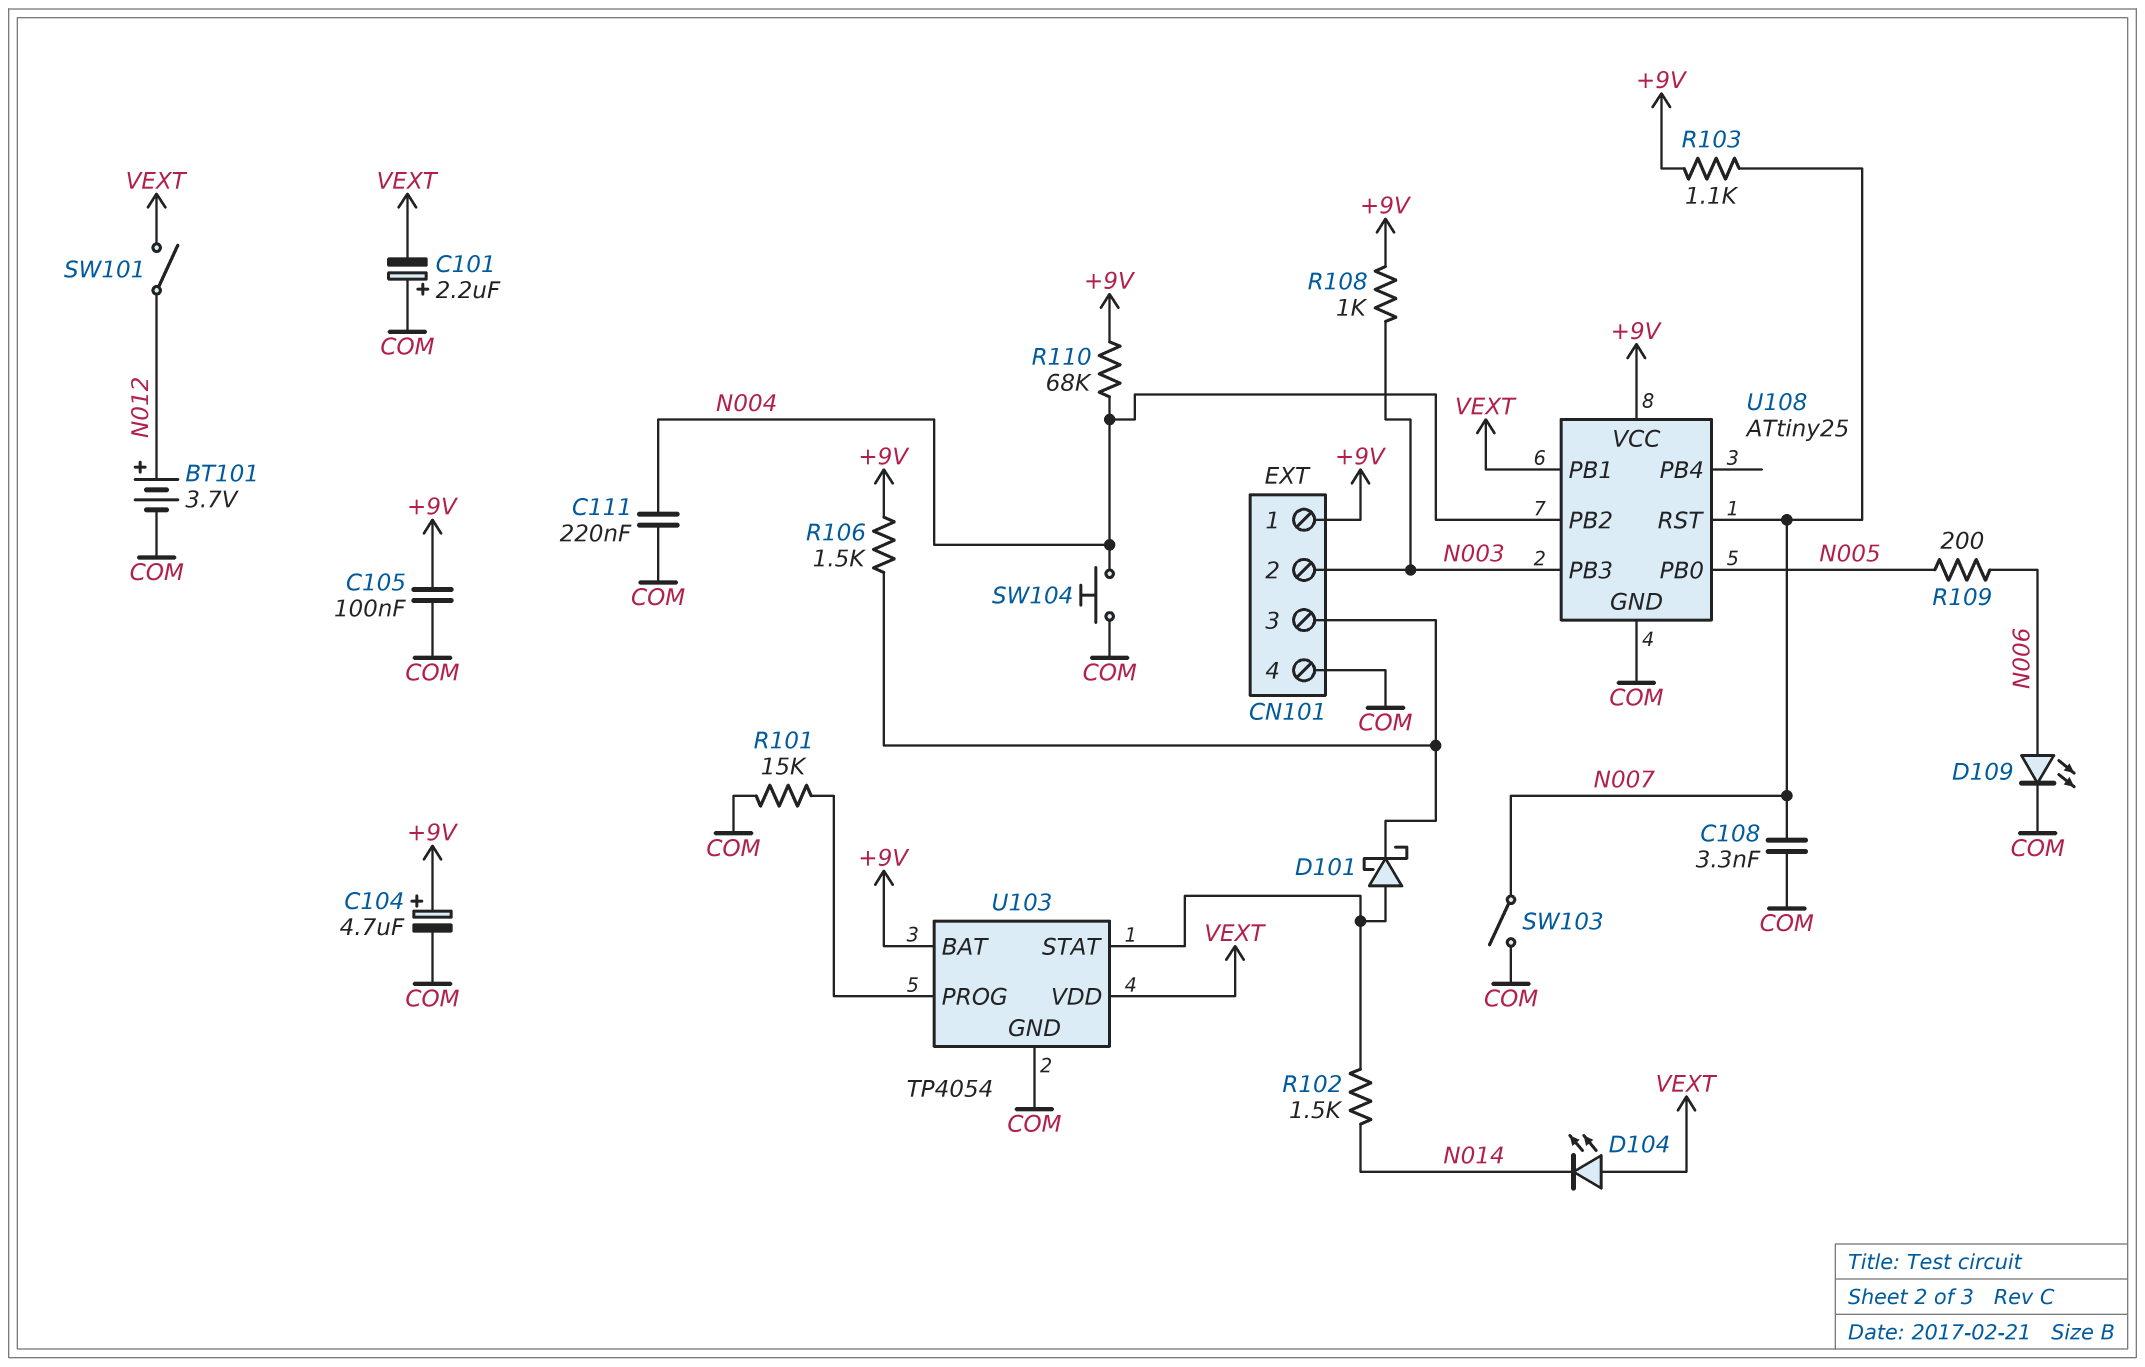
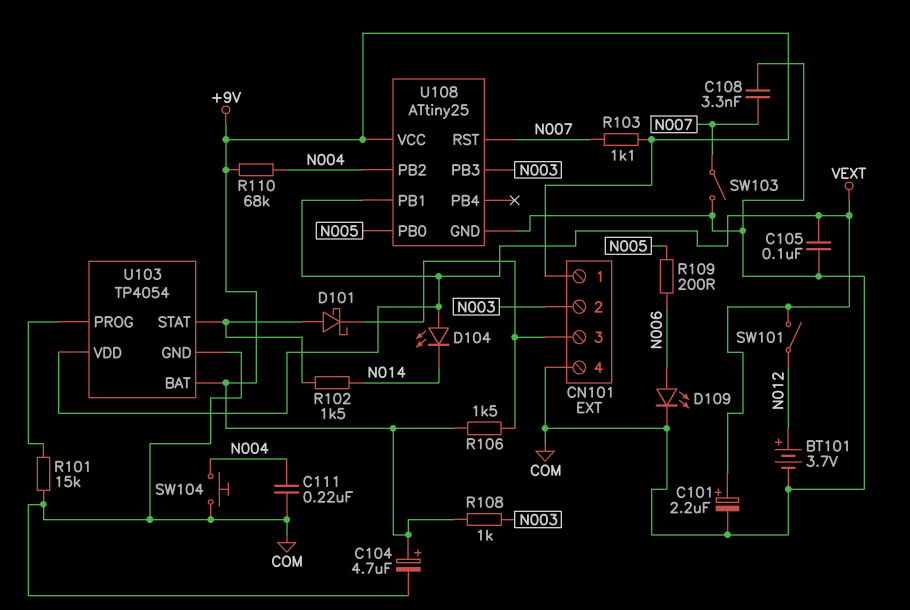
C101: 2.2uF (plus COM, minus VEXT) -> 2.2uF (plus VEXT, minus COM)
C105: 100nF (+9V, COM) -> 100nF (COM, VEXT)

